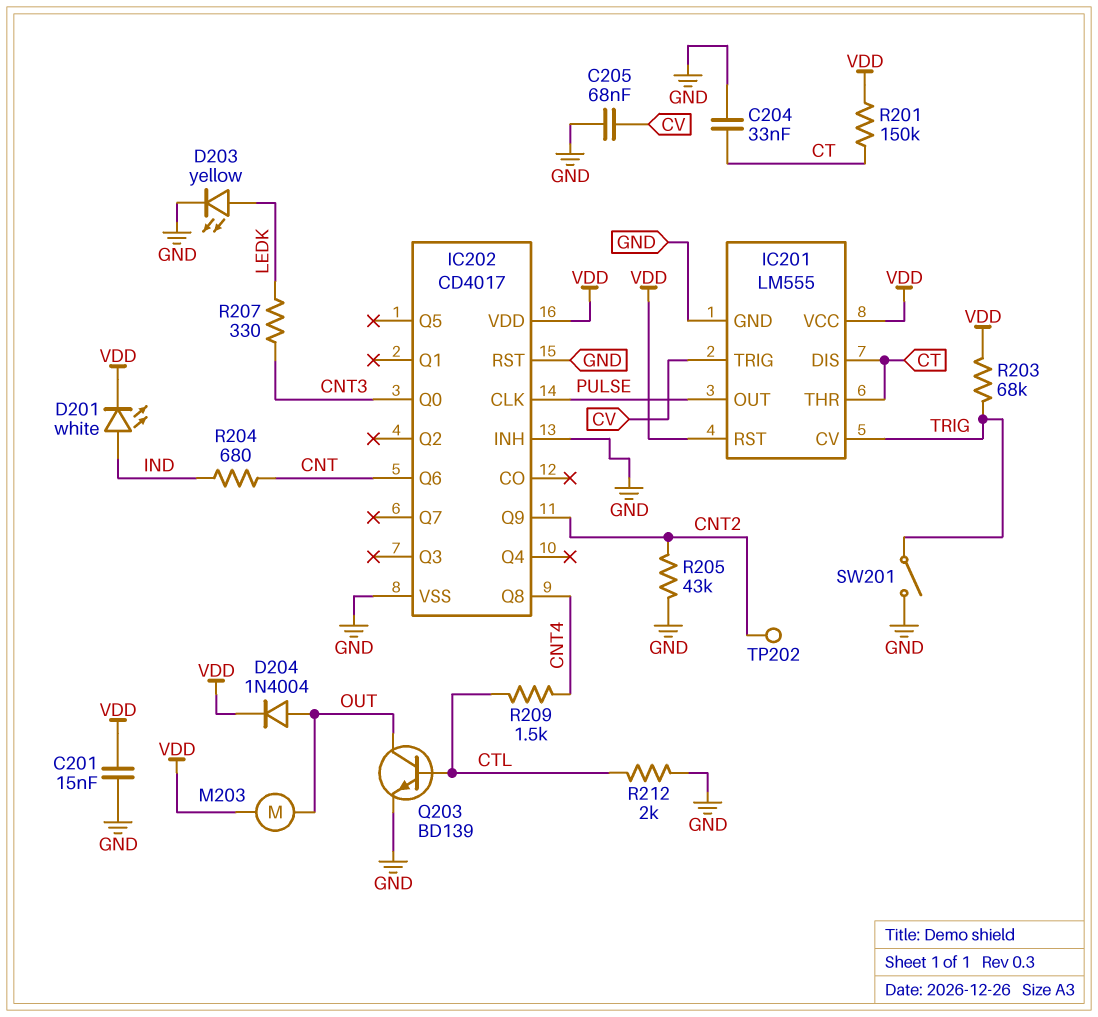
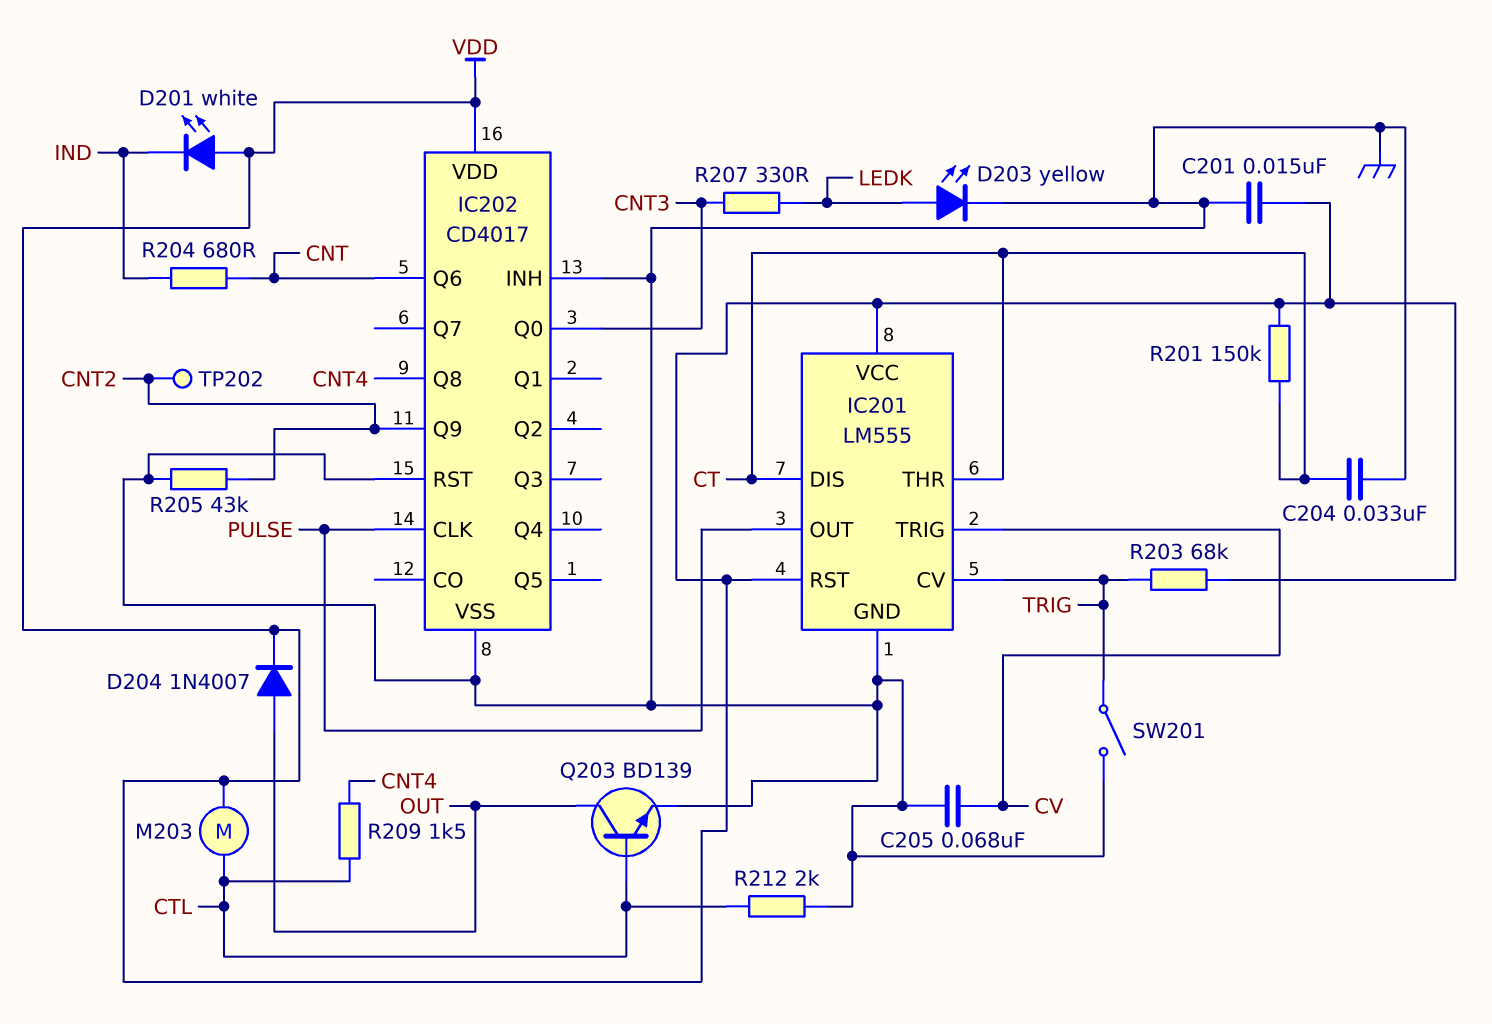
D201: LED white (A IND, K VDD) -> LED white (A VDD, K IND)
D204: diode 1N4004 (A OUT, K VDD) -> diode 1N4007 (A OUT, K VDD)
M203: motor (OUT, VDD) -> motor (CTL, VDD)

